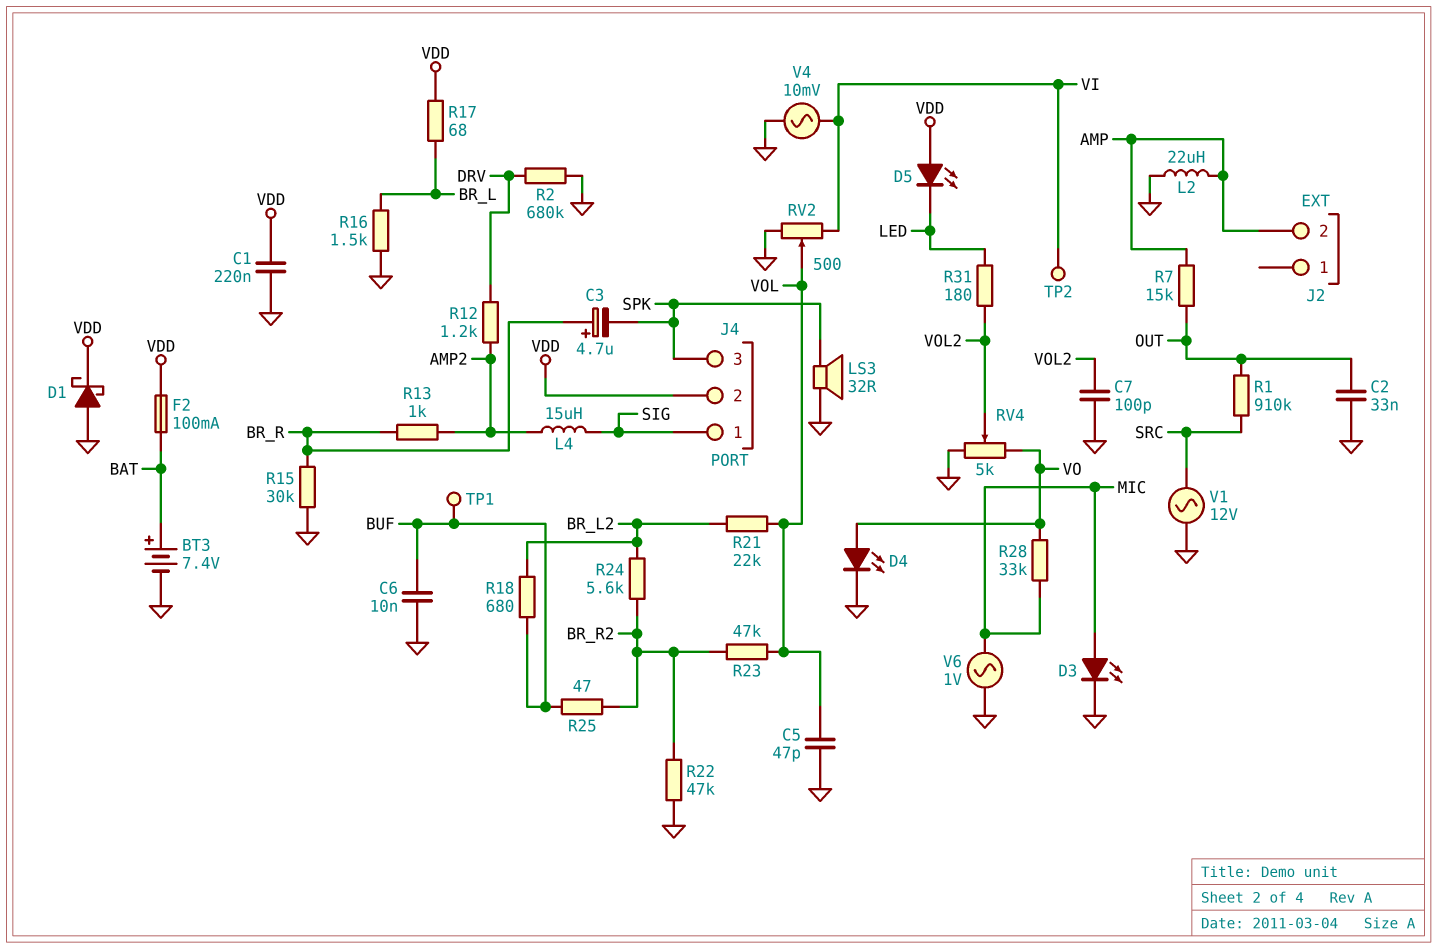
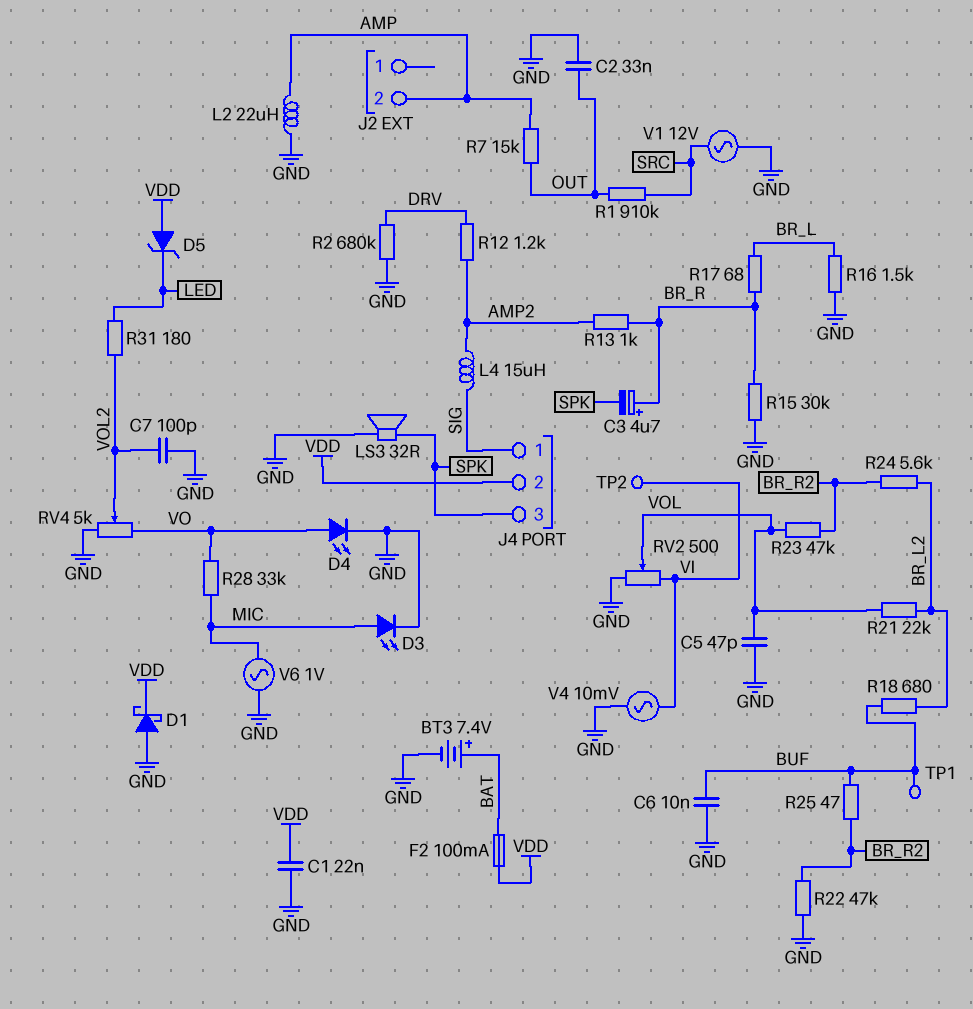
C1: 220nF (GND, VDD) -> 22nF (GND, VDD)
D5: LED (A VDD, K LED) -> zener (A VDD, K LED)
R17: 68 (BR_L, VDD) -> 68 (BR_L, BR_R)

